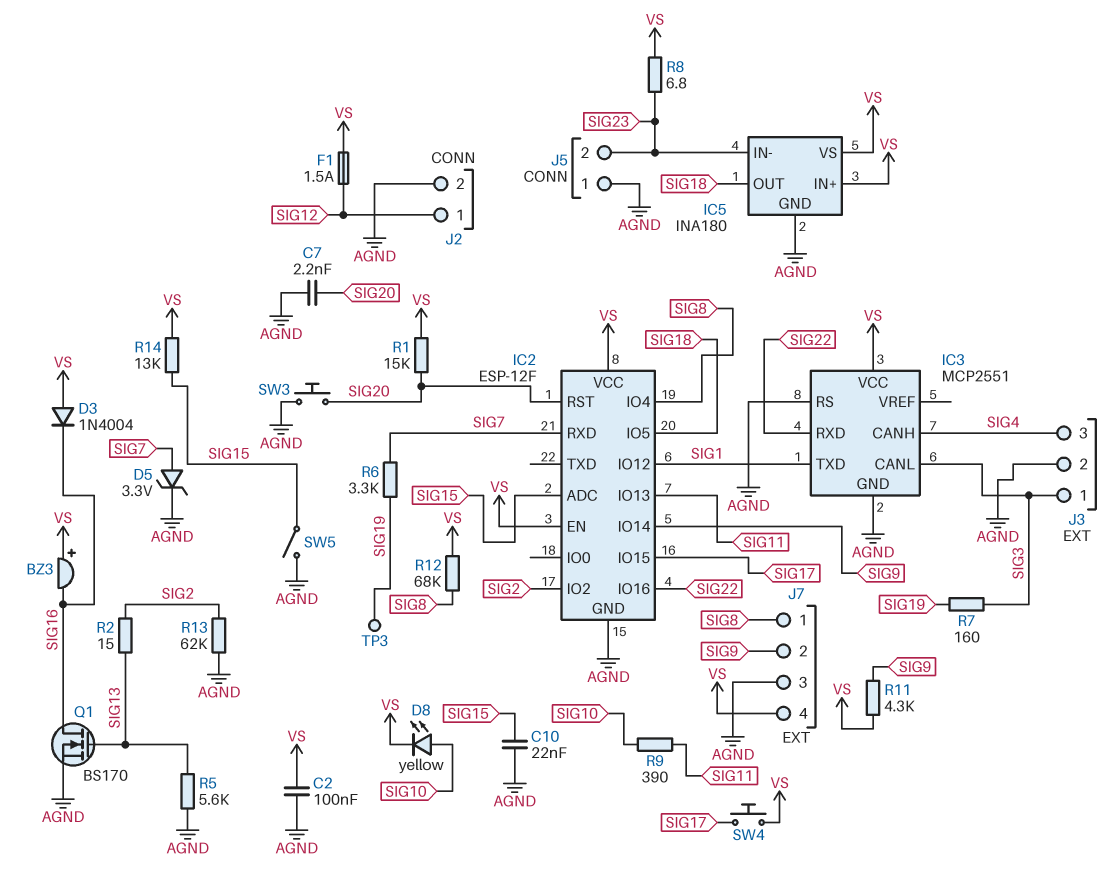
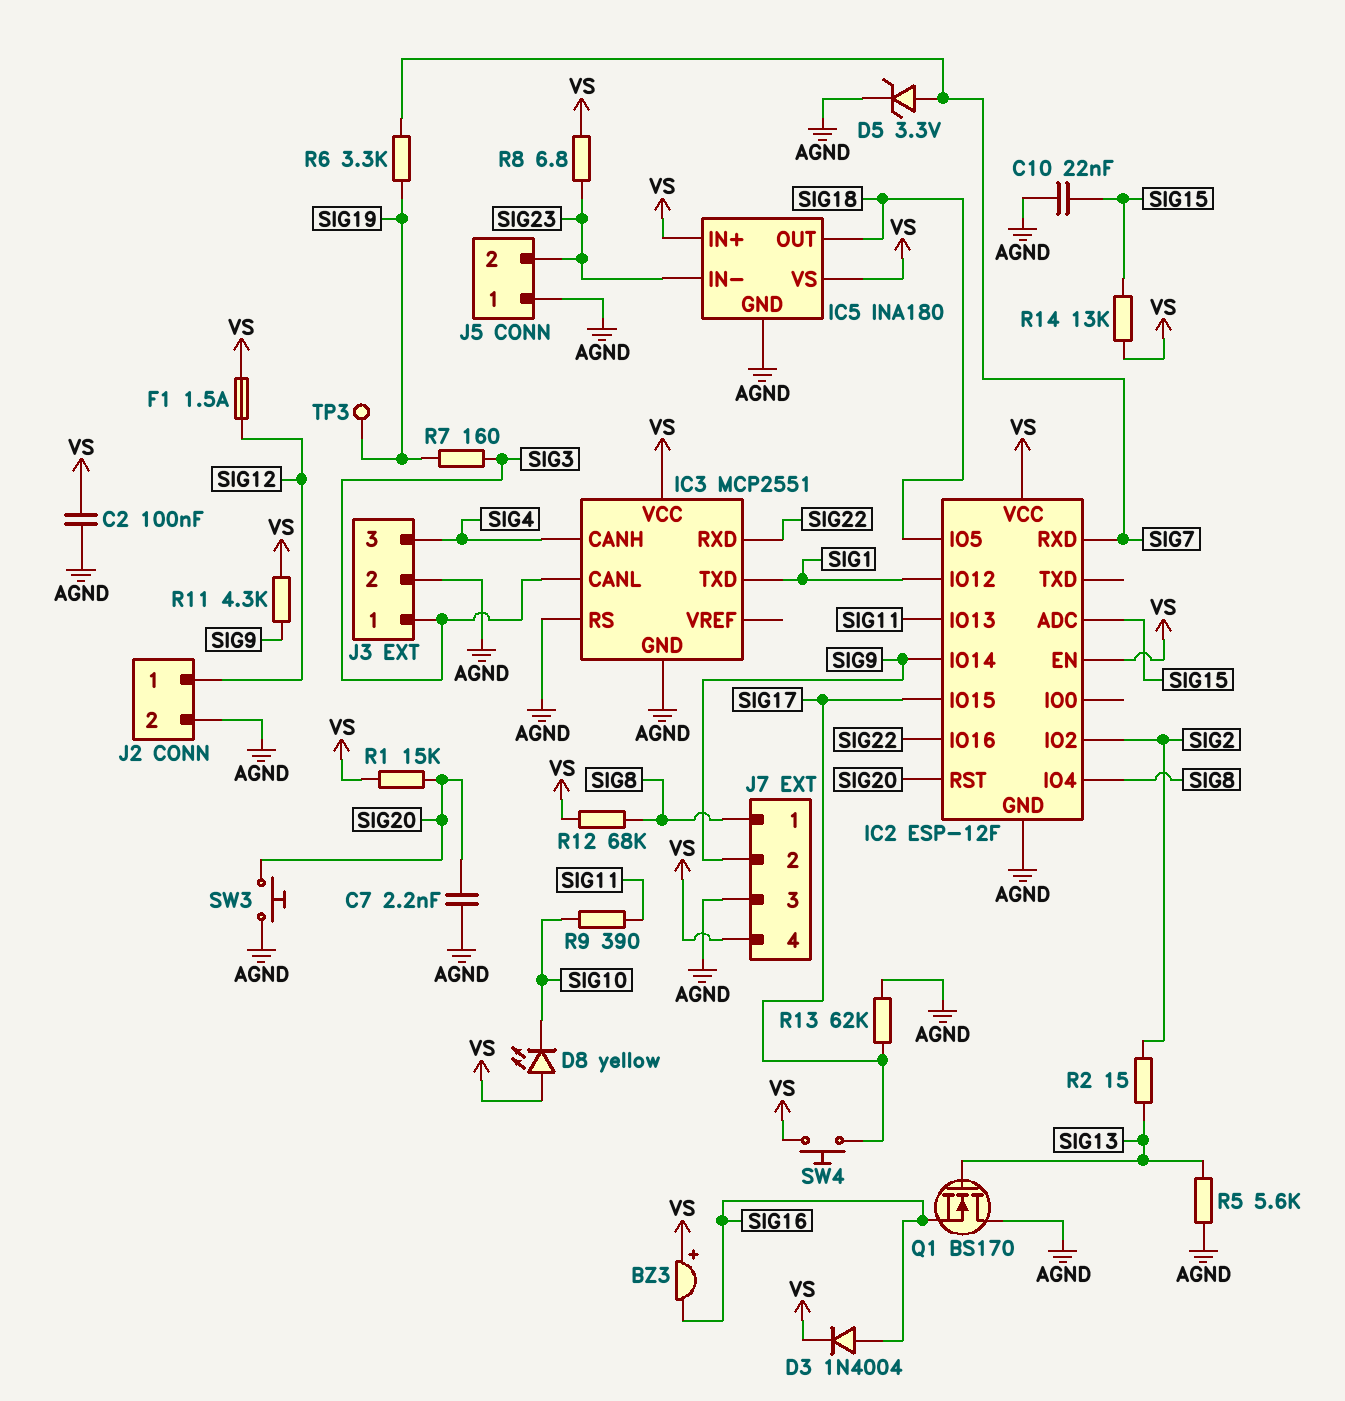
D3: diode 1N4004 (A VS, K SIG16) -> diode 1N4004 (A SIG16, K VS)
D8: LED yellow (A SIG10, K VS) -> LED yellow (A VS, K SIG10)
Q1: NMOS BS170 (G SIG13, D SIG16, S AGND) -> NMOS BS170 (G SIG13, D AGND, S SIG16)
R13: 62k (AGND, SIG2) -> 62k (AGND, SIG17)
SW5: switch (AGND, SIG15) -> none

